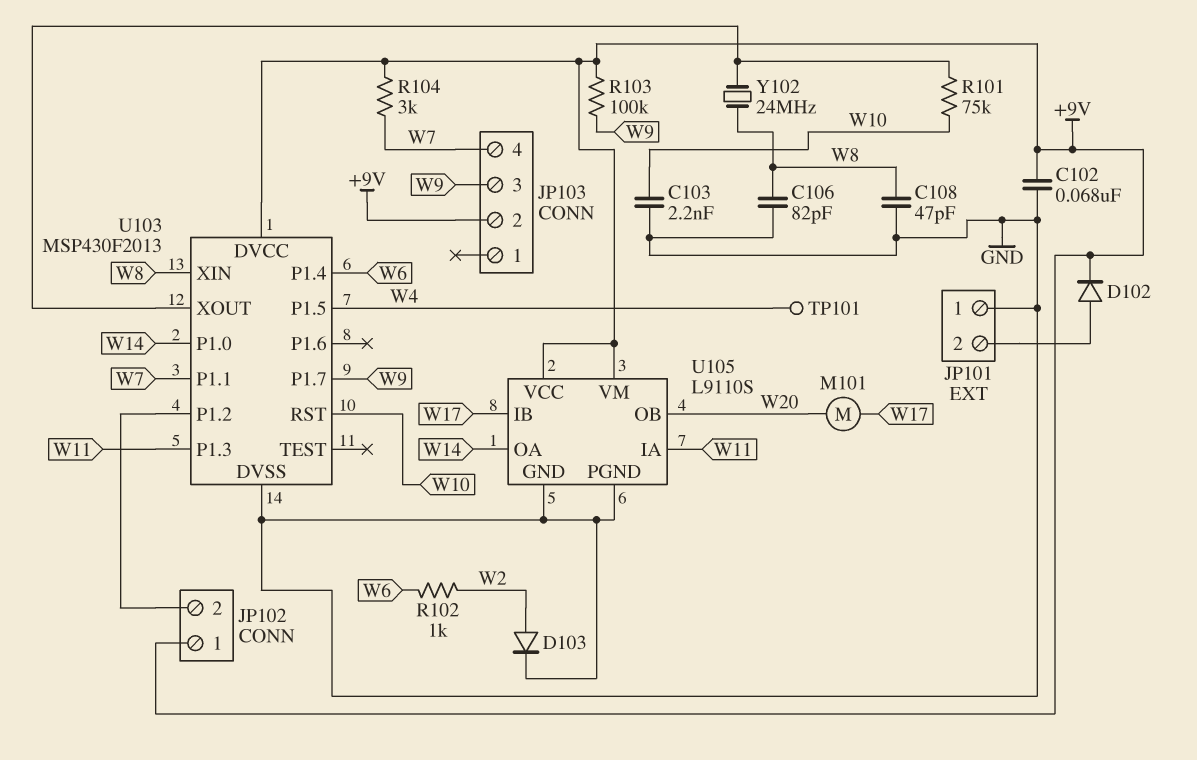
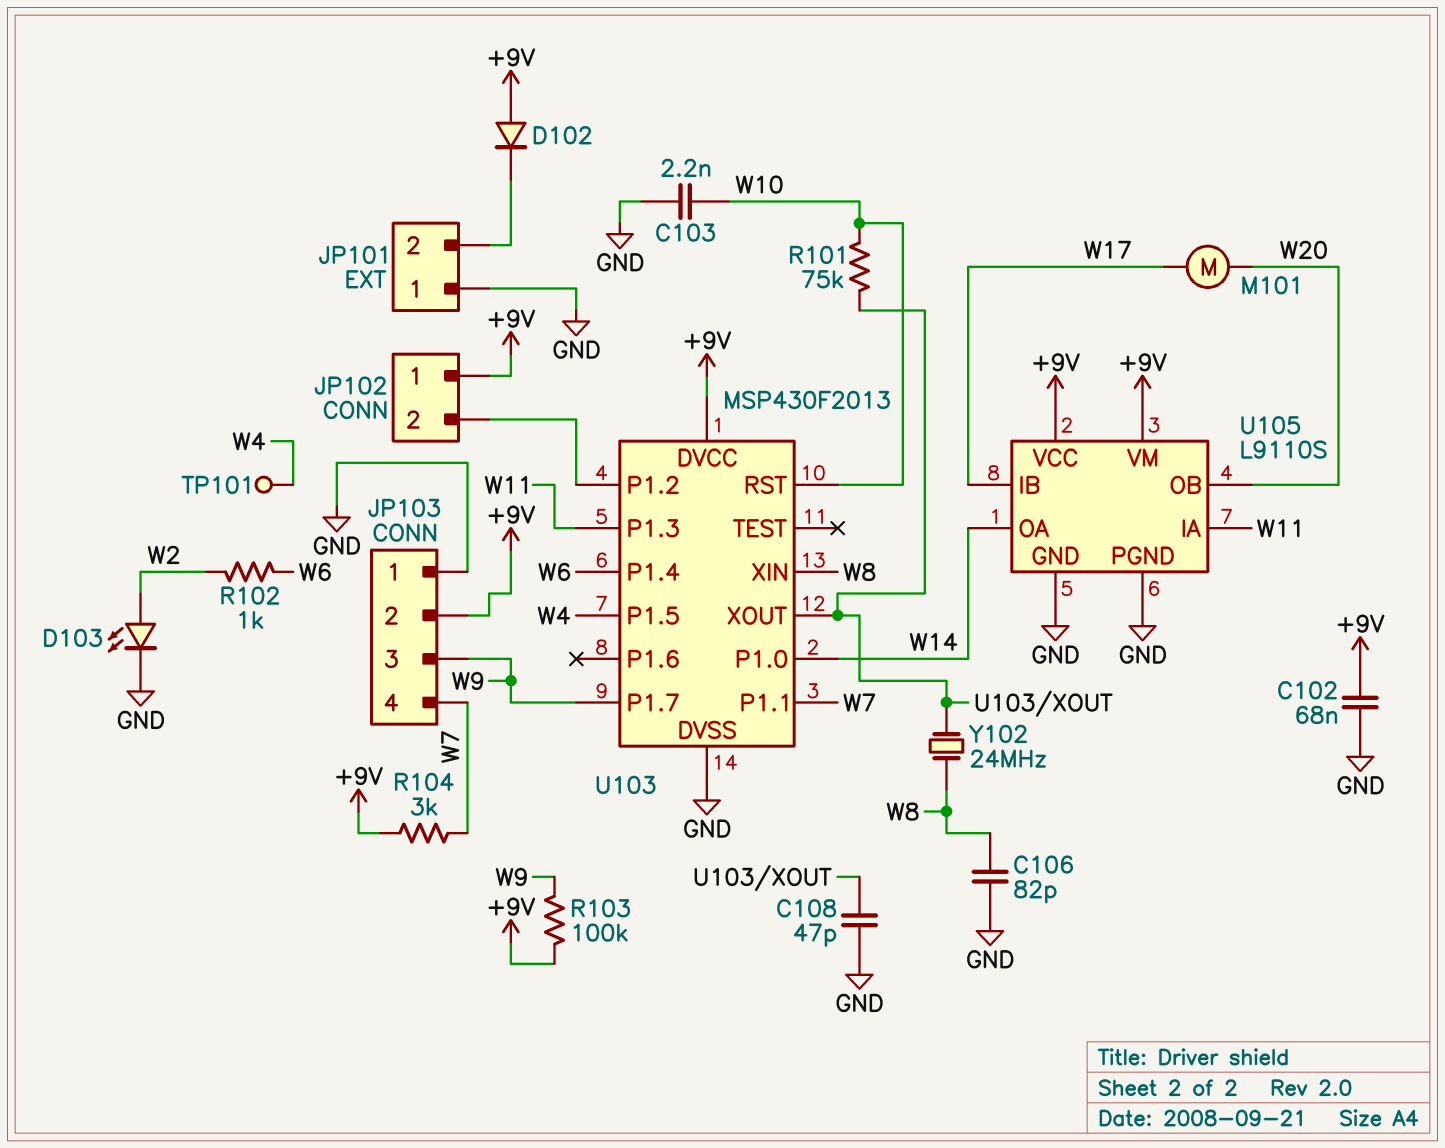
C108: 47pF (GND, W8) -> 47pF (GND, U103/XOUT)
D102: diode (A JP101/2, K +9V) -> diode (A +9V, K JP101/2)
D103: diode (A W2, K GND) -> LED (A W2, K GND)
JP103 pin 1: none -> GND

